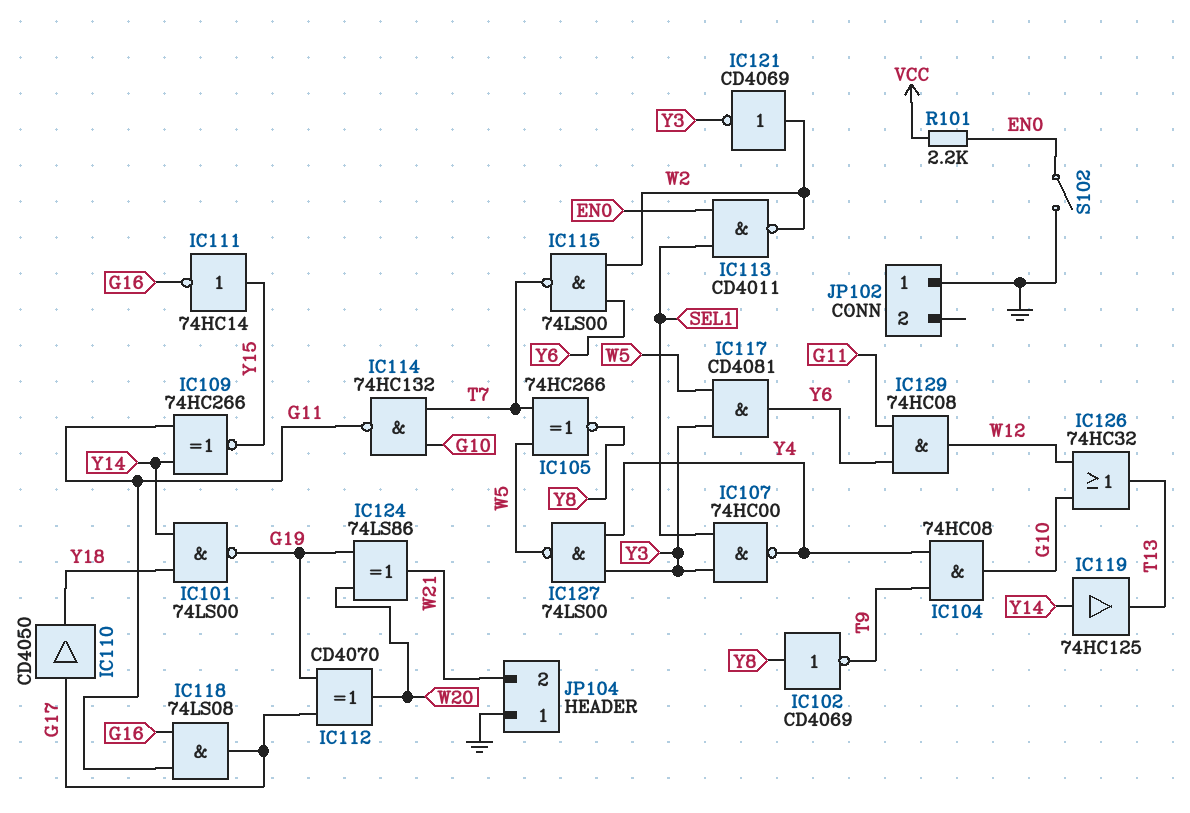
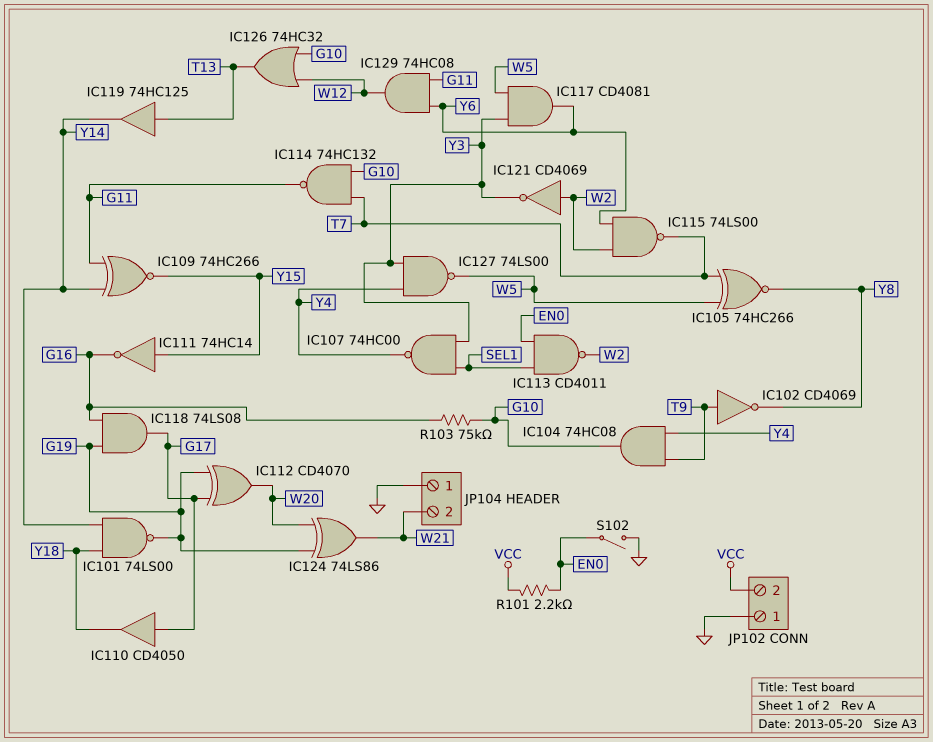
IC102: NOT CD4069 (in Y8, out T9) -> NOT CD4069 (in T9, out Y8)
IC118: AND 74LS08 (in G11, in G16, out G17) -> AND 74LS08 (in G16, in G19, out G17)
IC119: buffer 74HC125 (in Y14, out T13) -> buffer 74HC125 (in T13, out Y14)
JP102 pin 2: none -> VCC
R103: none -> 75k (G10, G16)

